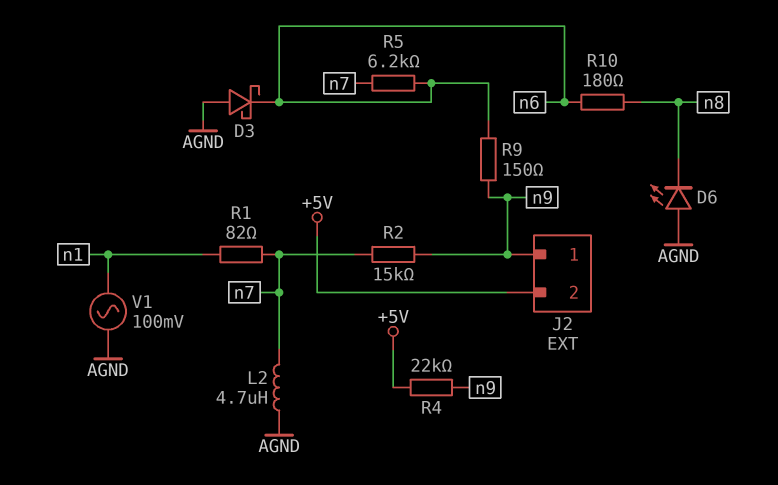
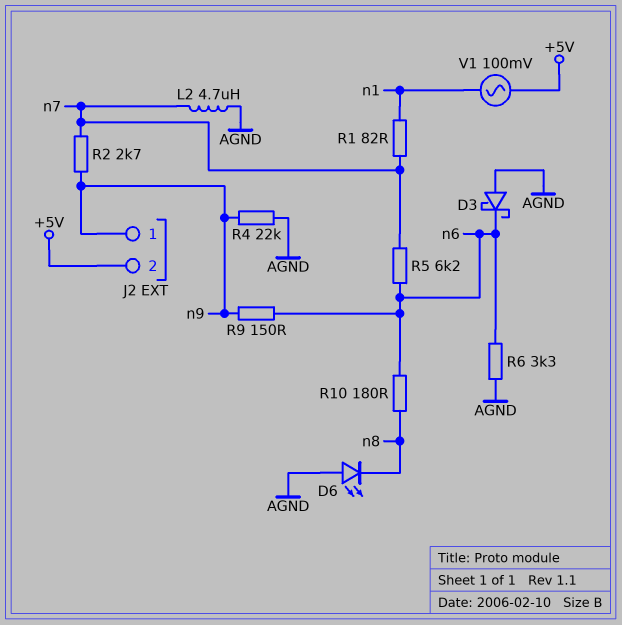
R2: 15k (n7, n9) -> 2.7k (n7, n9)
R4: 22k (+5V, n9) -> 22k (AGND, n9)
R6: none -> 3.3k (AGND, n6)
V1: AC 100mV (AGND, n1) -> AC 100mV (+5V, n1)

